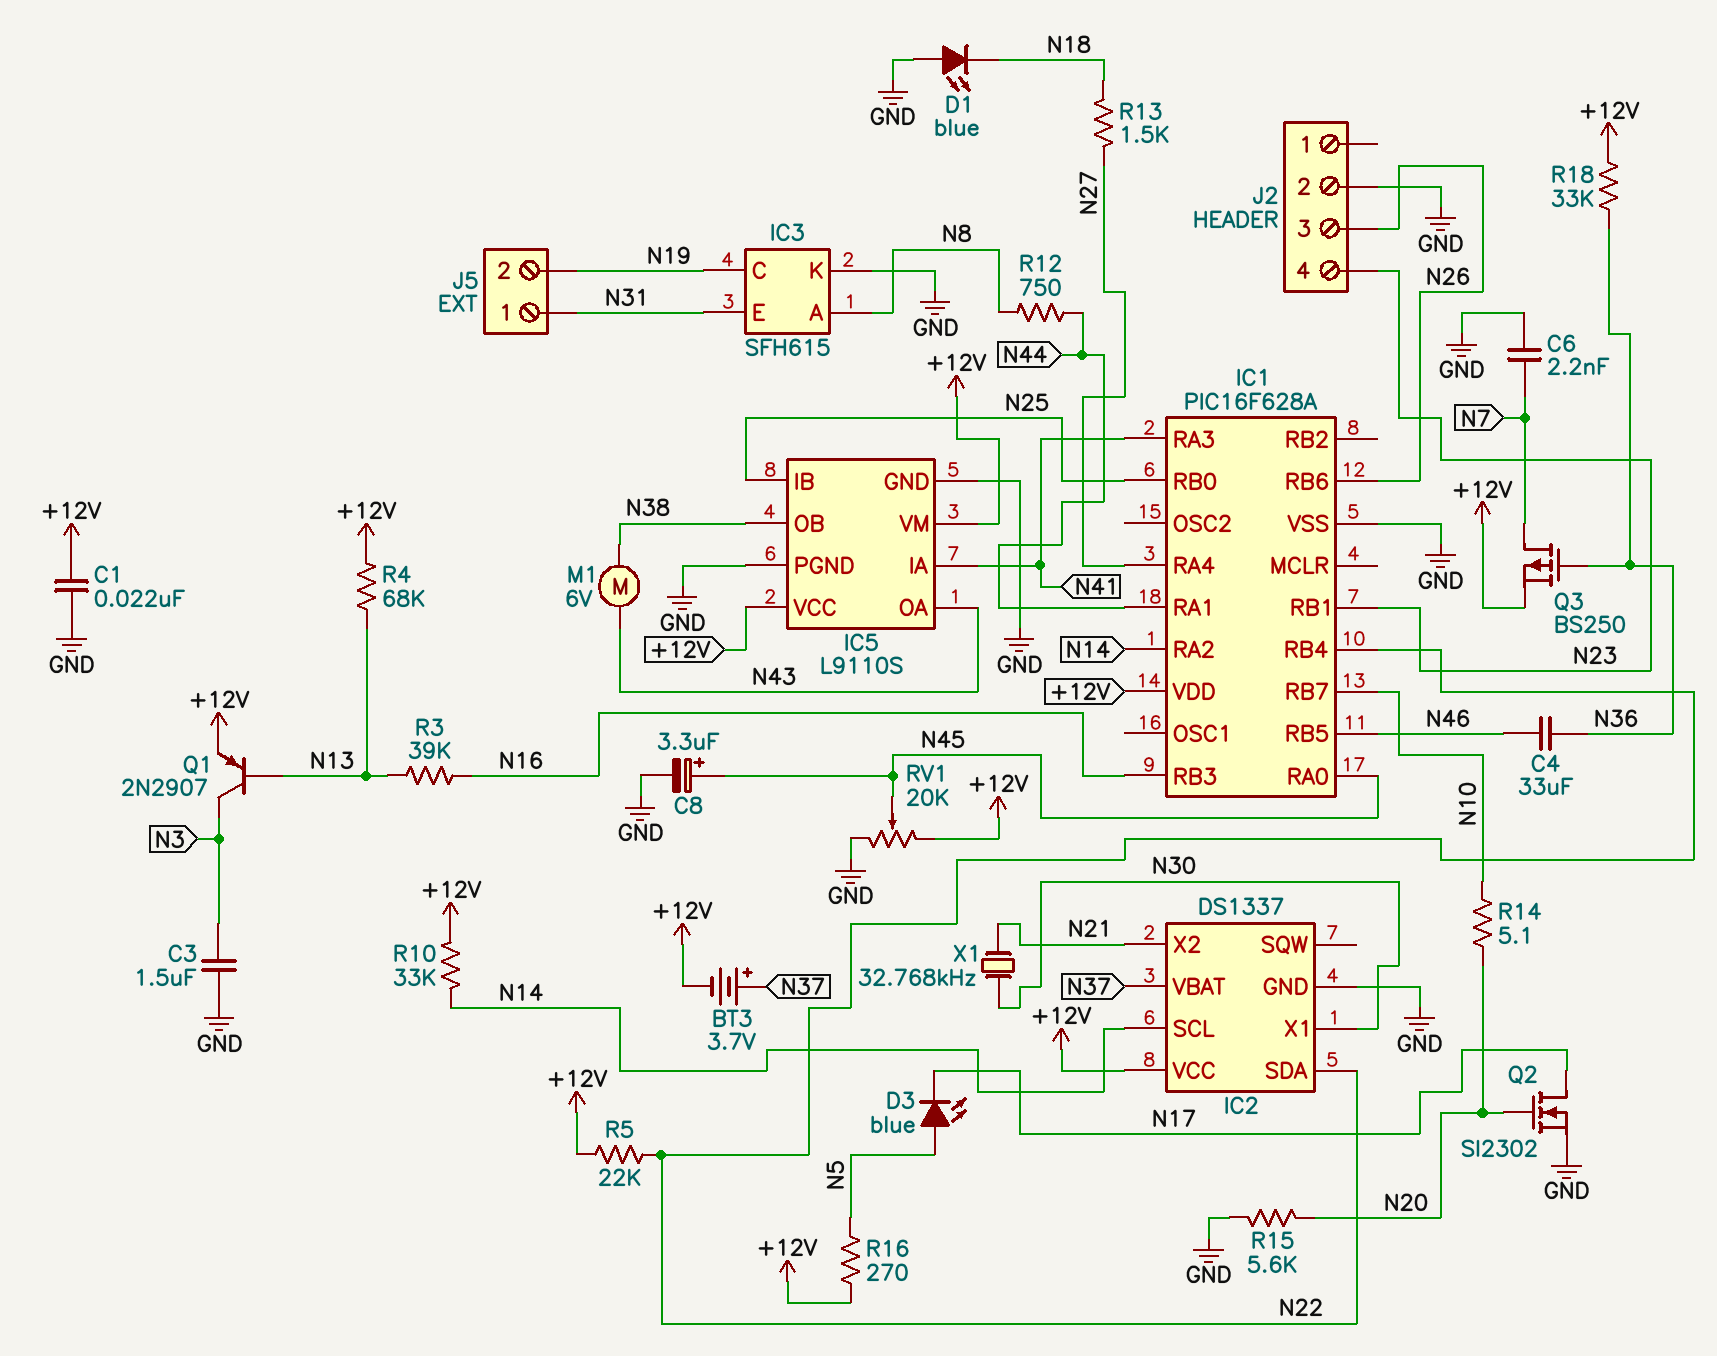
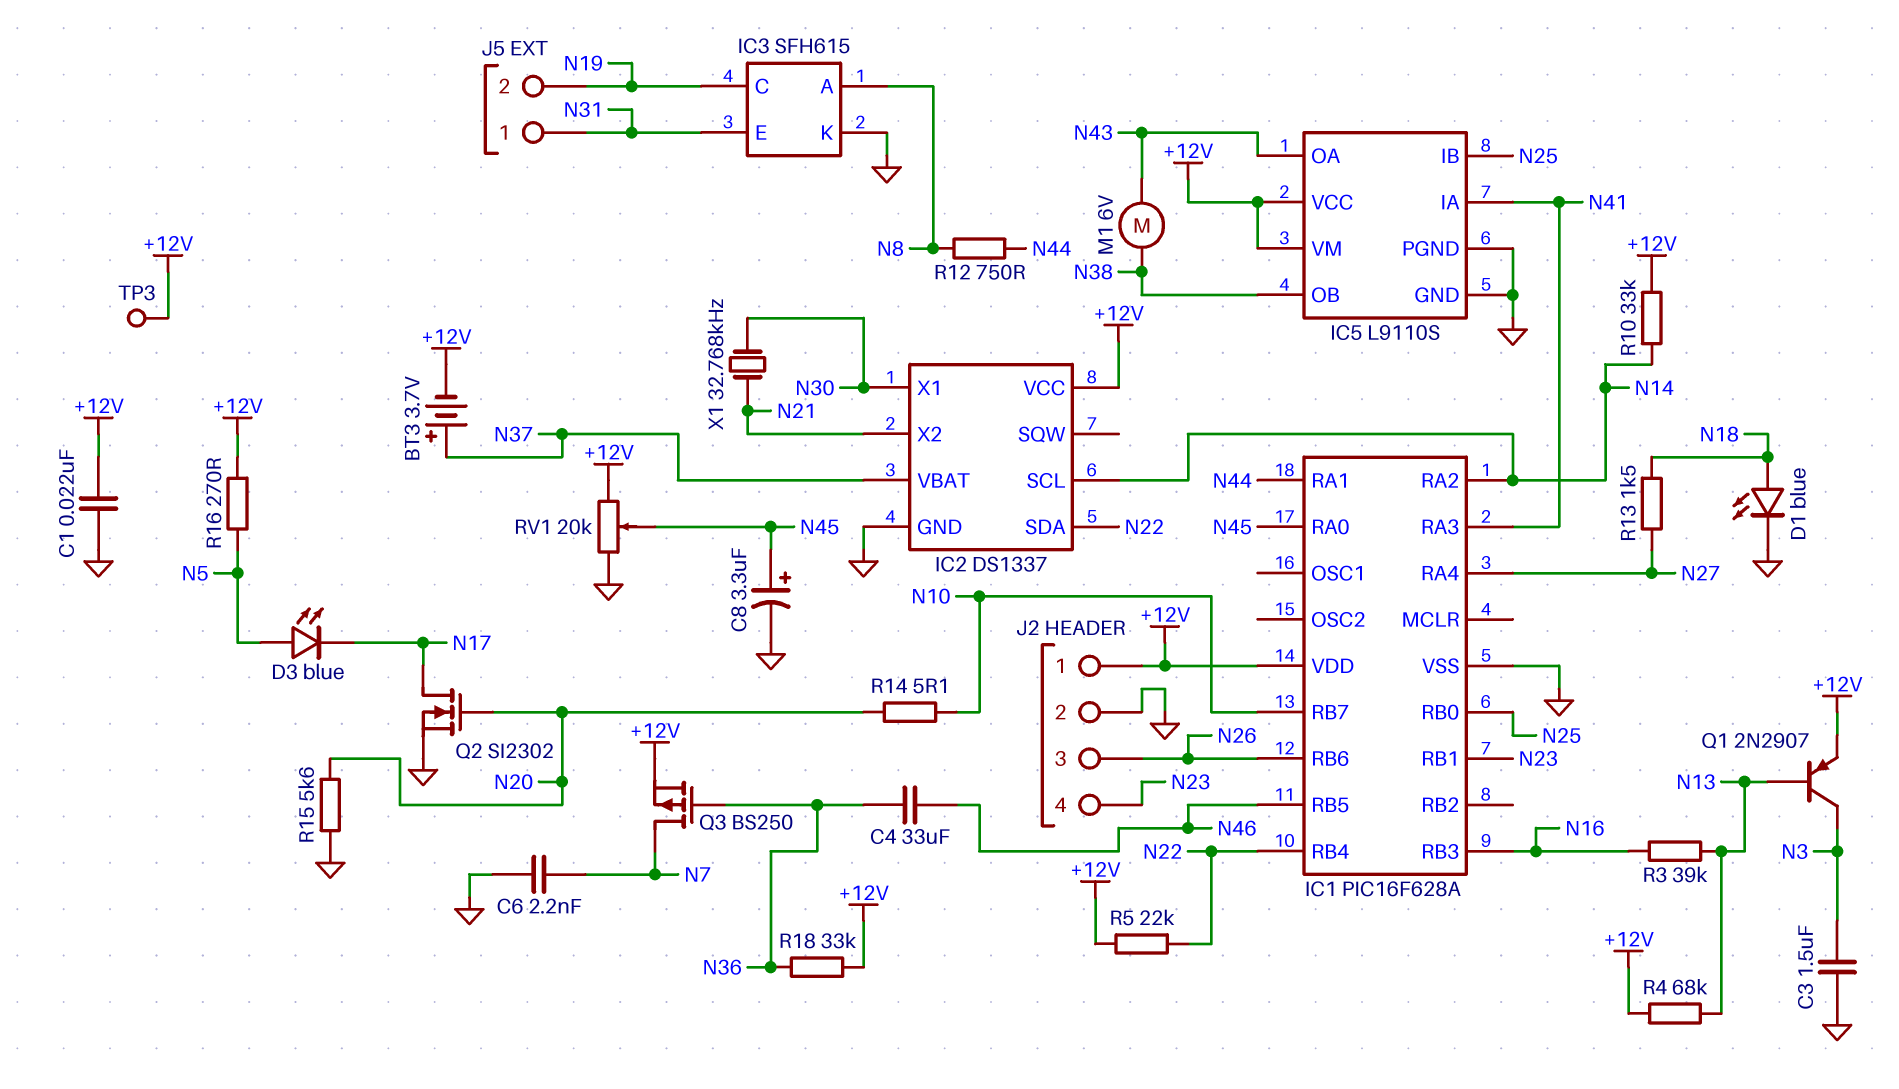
D1: LED blue (A GND, K N18) -> LED blue (A N18, K GND)
J2 pin 1: none -> +12V
TP3: none -> test point (+12V)

